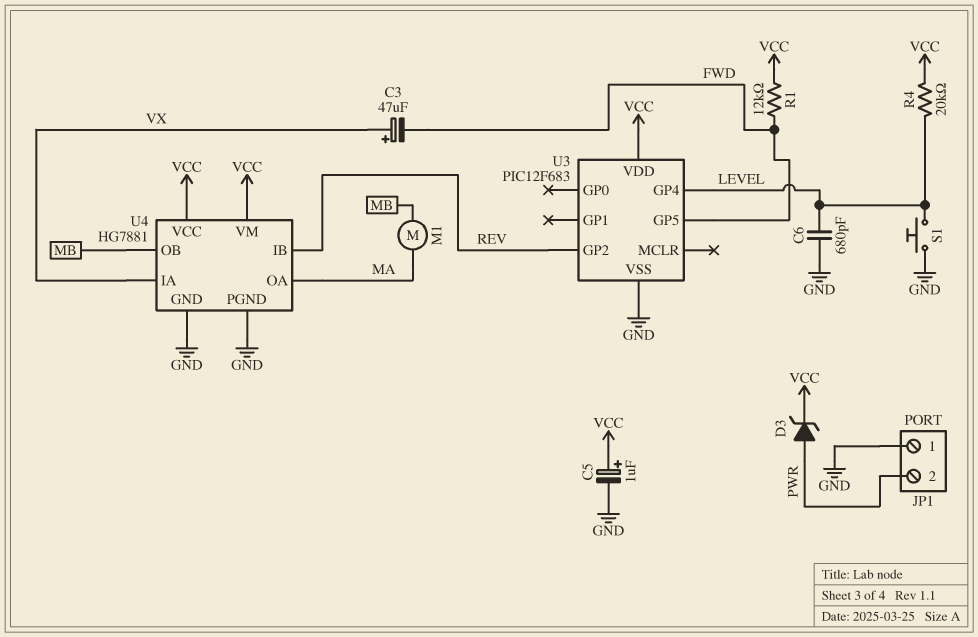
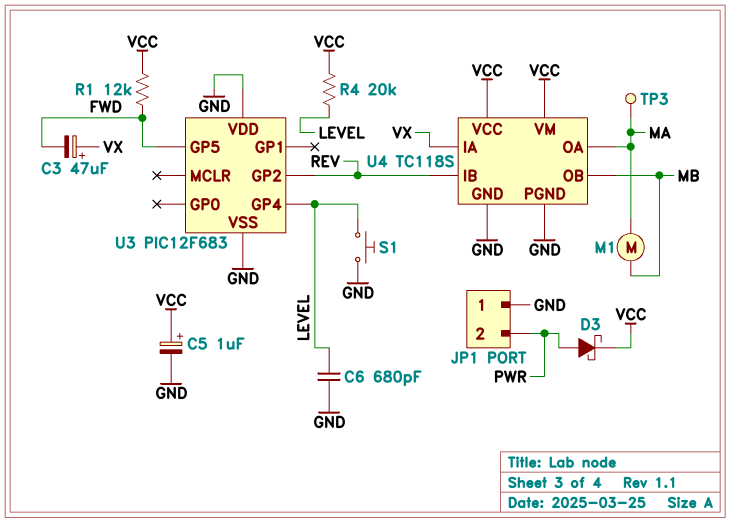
D3: zener (A PWR, K VCC) -> schottky (A PWR, K VCC)
TP3: none -> test point (MA)
U3 pin VDD: VCC -> GND
U4: HG7881 -> TC118S

